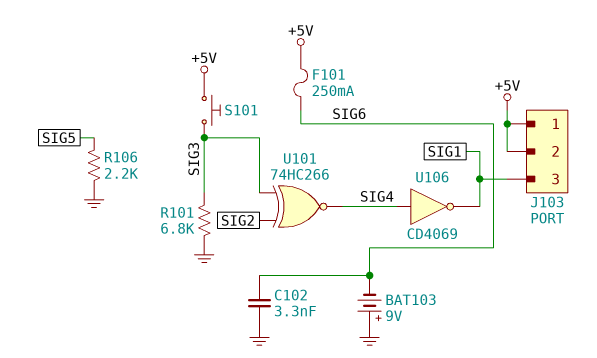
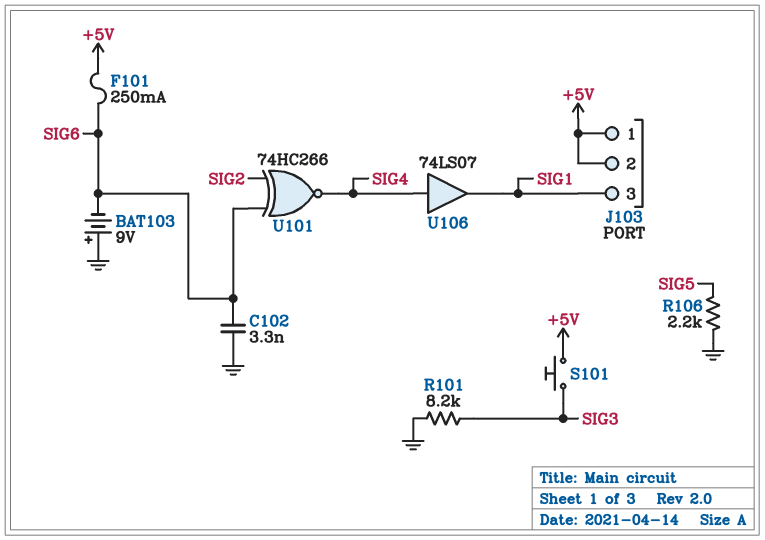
R101: 6.8k (GND, SIG3) -> 8.2k (GND, SIG3)
U101: XNOR 74HC266 (in SIG2, in SIG3, out SIG4) -> XNOR 74HC266 (in SIG2, in SIG6, out SIG4)
U106: NOT CD4069 (in SIG4, out SIG1) -> buffer 74LS07 (in SIG4, out SIG1)

